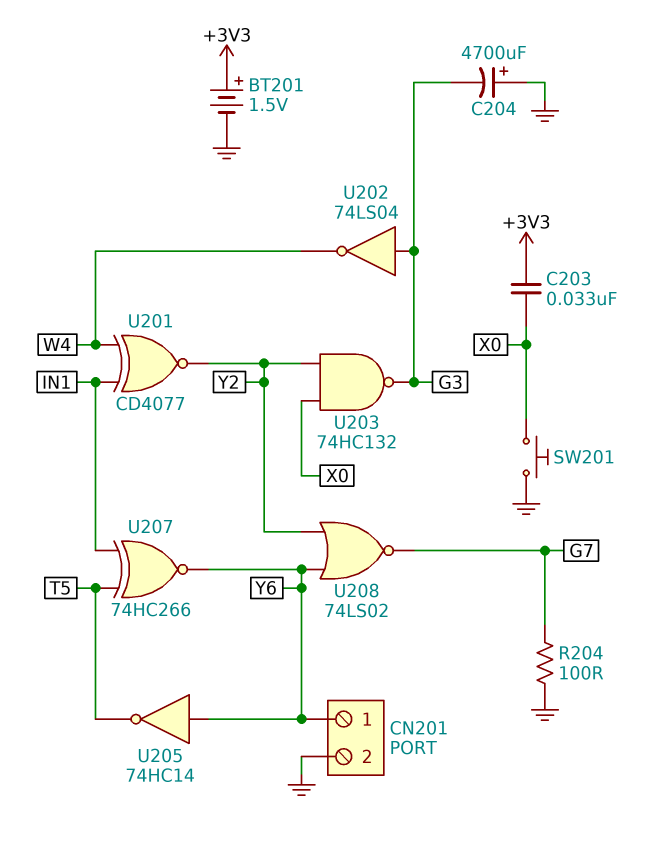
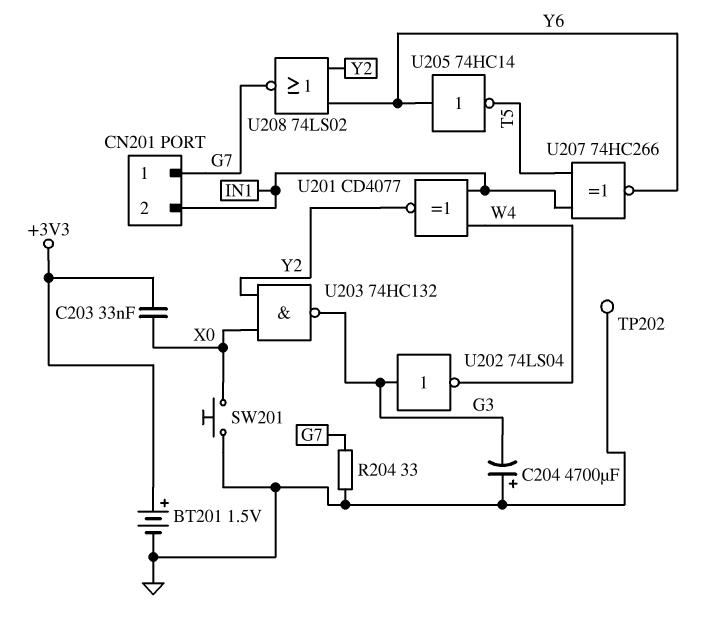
CN201 pin 1: Y6 -> G7
CN201 pin 2: GND -> IN1
R204: 100 (G7, GND) -> 33 (G7, GND)
TP202: none -> test point (GND)

